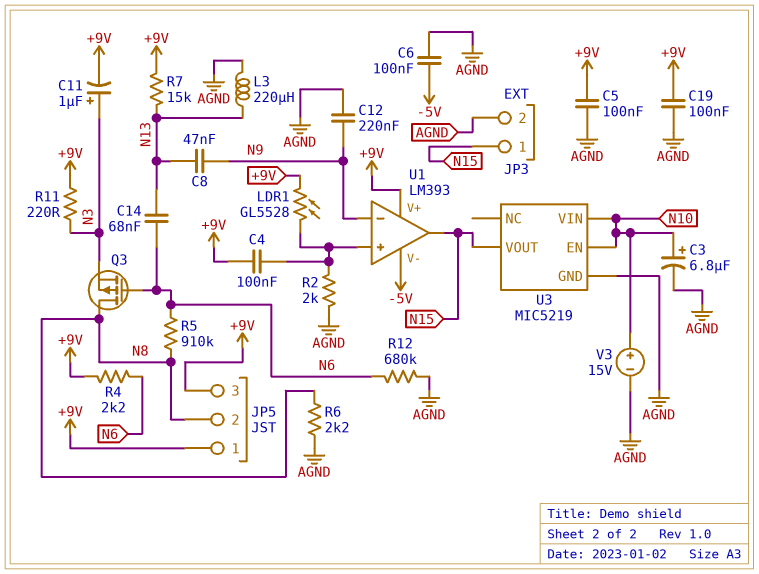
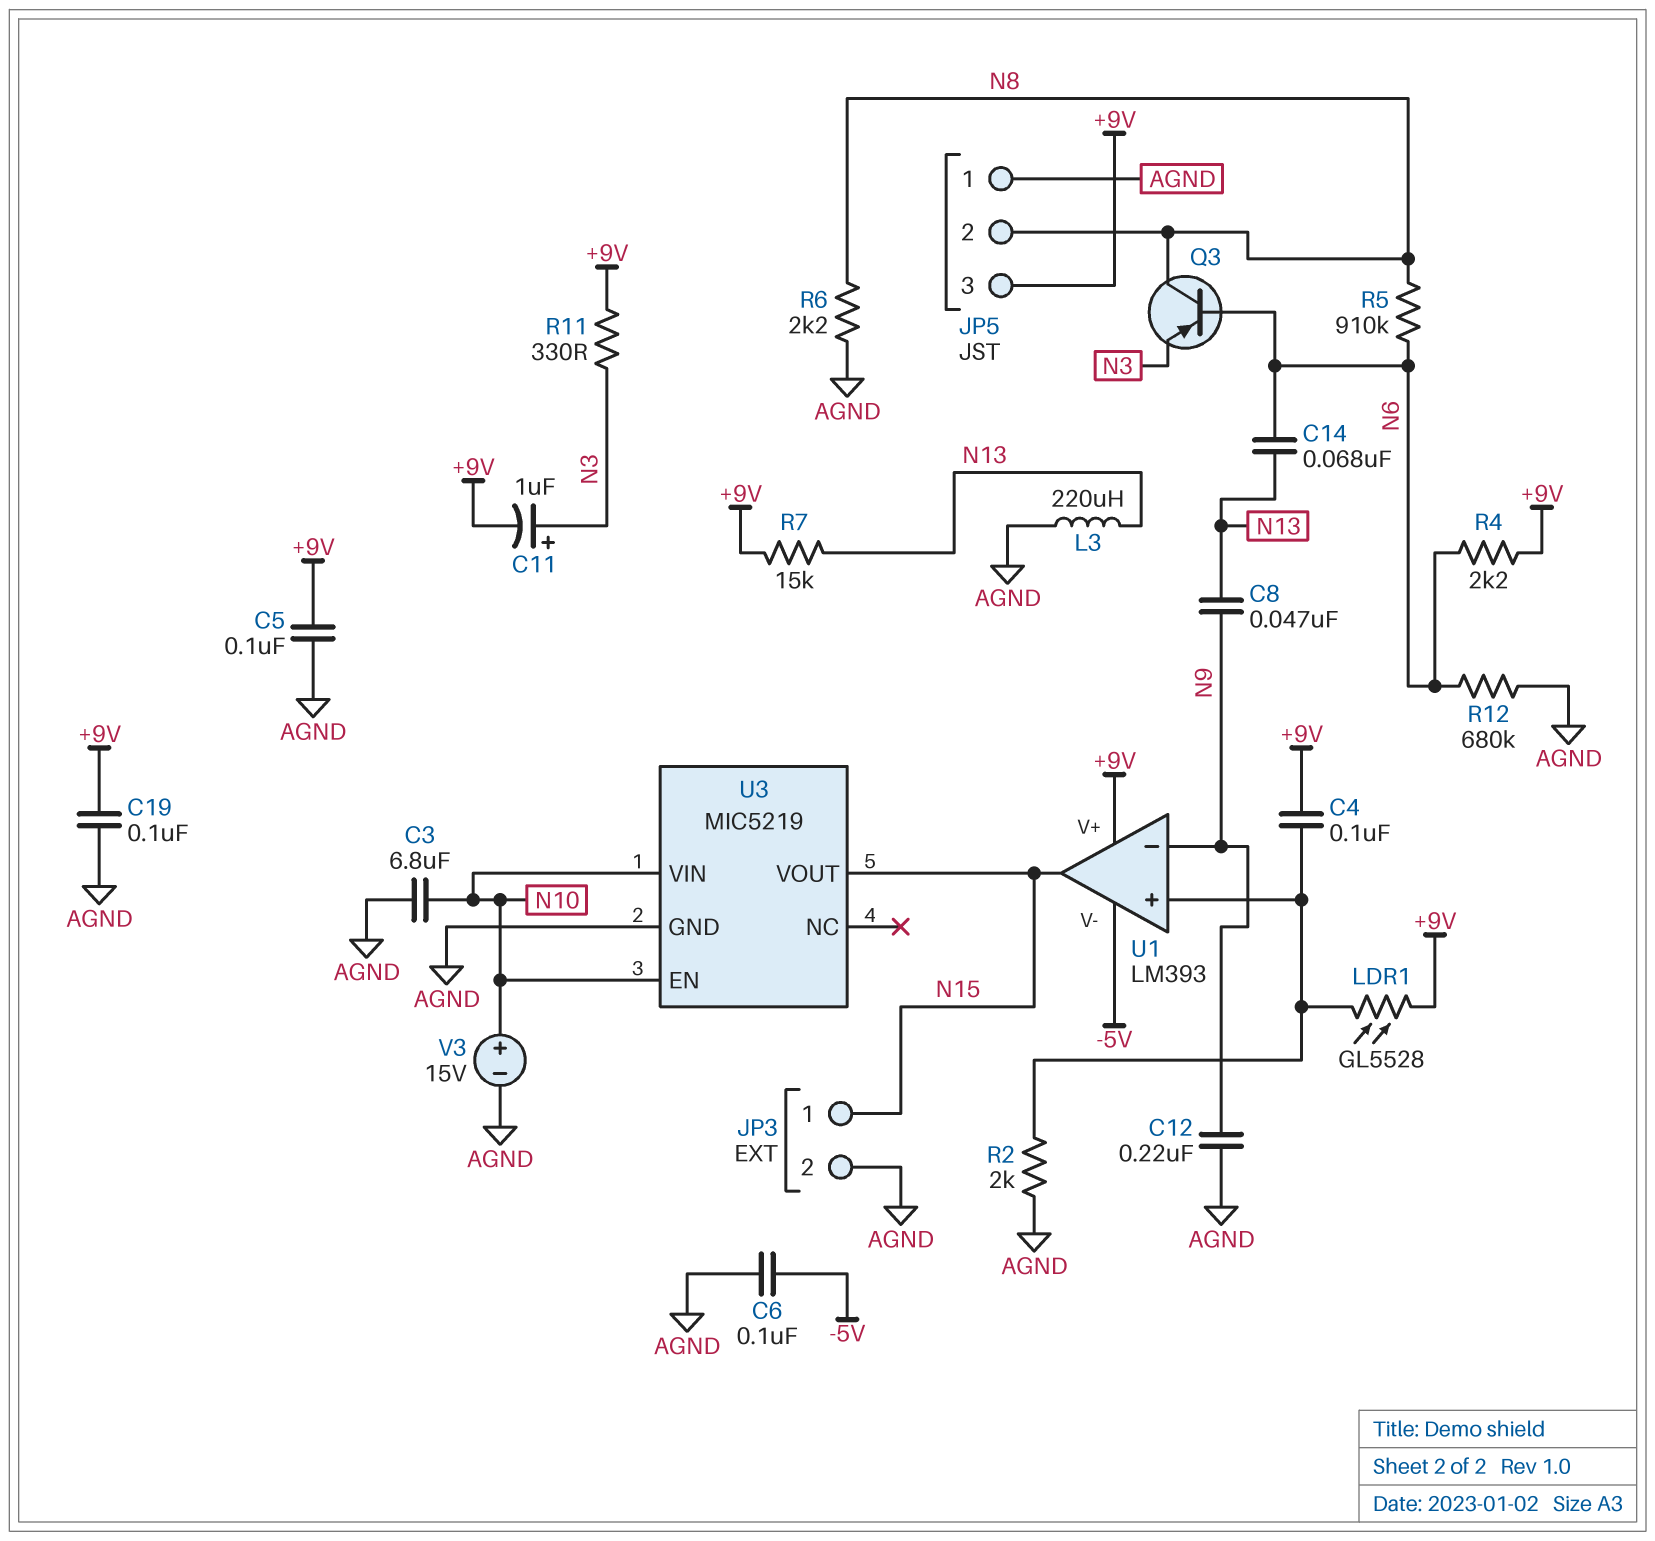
C3: 6.8uF (plus N10, minus AGND) -> 6.8uF (AGND, N10)
JP5 pin 1: +9V -> AGND
Q3: PMOS (G N6, D N8, S N3) -> PNP (B N6, C N8, E N3)
R11: 220 (+9V, N3) -> 330 (+9V, N3)

